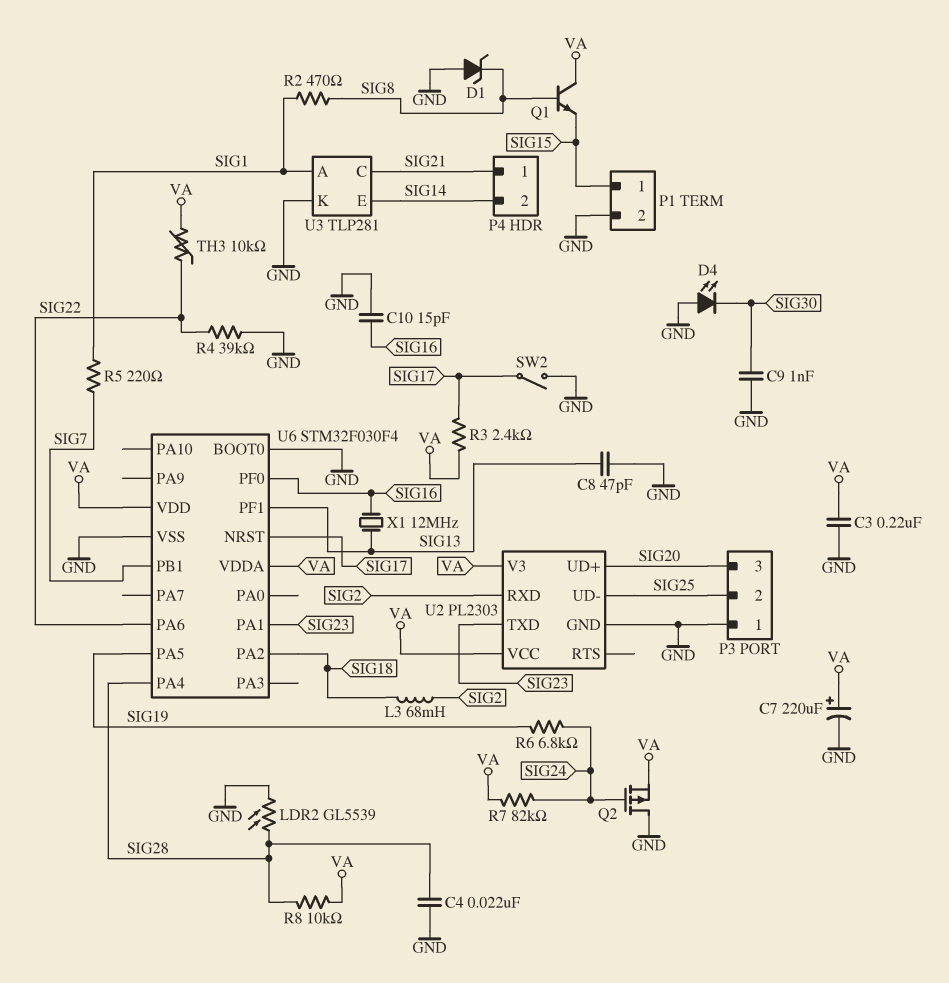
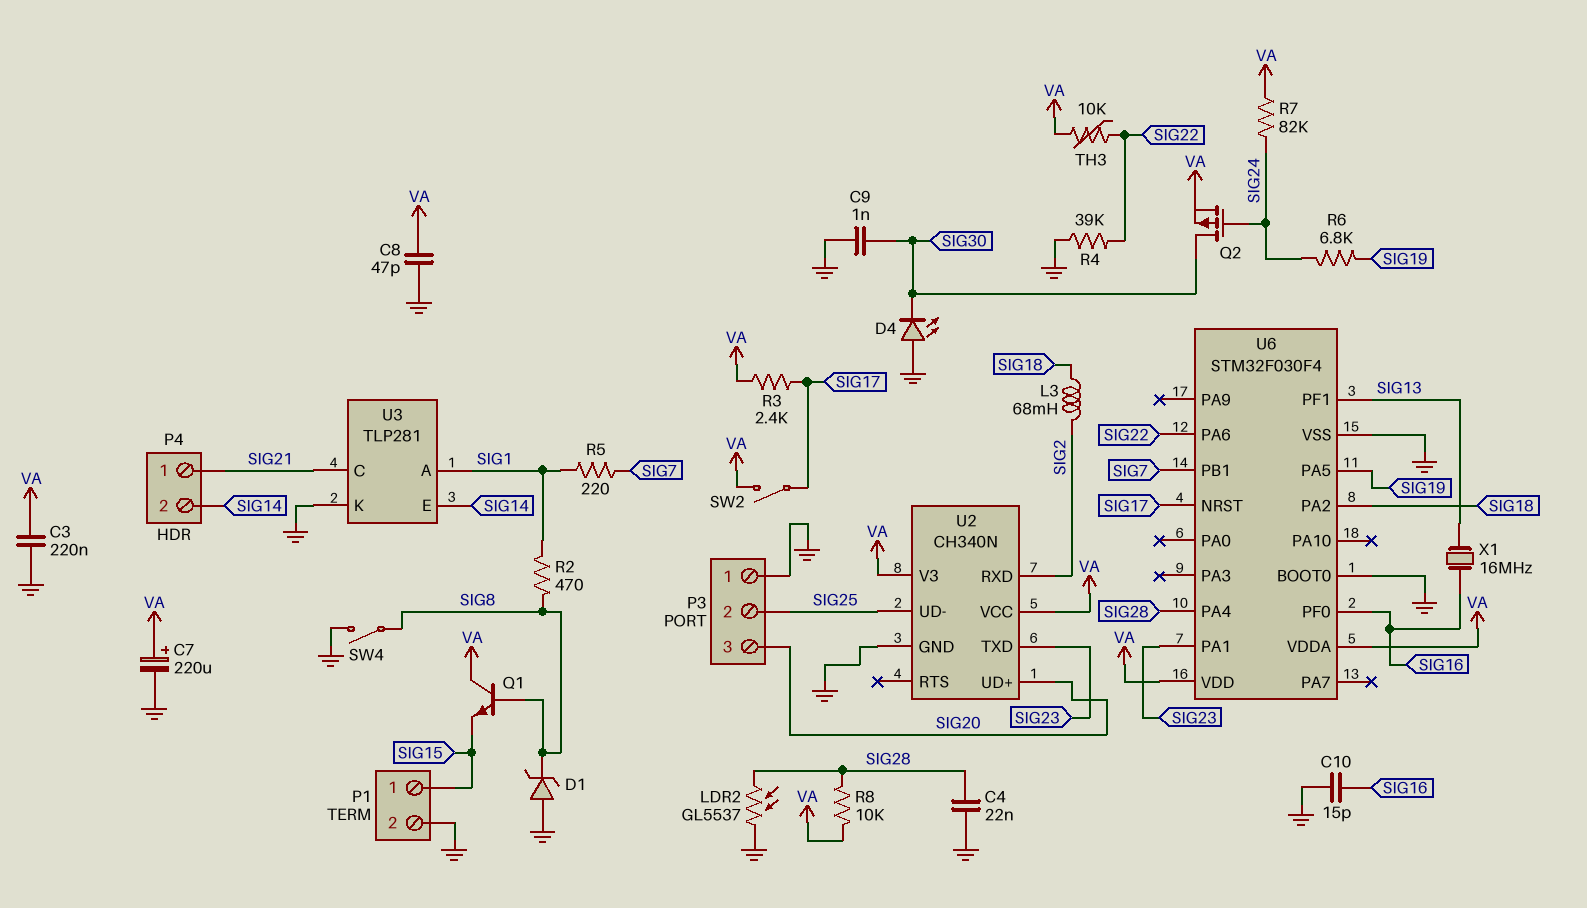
C8: 47pF (GND, SIG13) -> 47pF (GND, VA)
LDR2: GL5539 (GND, SIG28) -> GL5537 (GND, SIG28)
Q2: PMOS (G SIG24, D GND, S VA) -> PMOS (G SIG24, D SIG30, S VA)
SW2: switch (GND, SIG17) -> switch (SIG17, VA)
SW4: none -> switch (GND, SIG8)
U2: PL2303 -> CH340N
X1: 12MHz (SIG13, SIG16) -> 16MHz (SIG13, SIG16)

